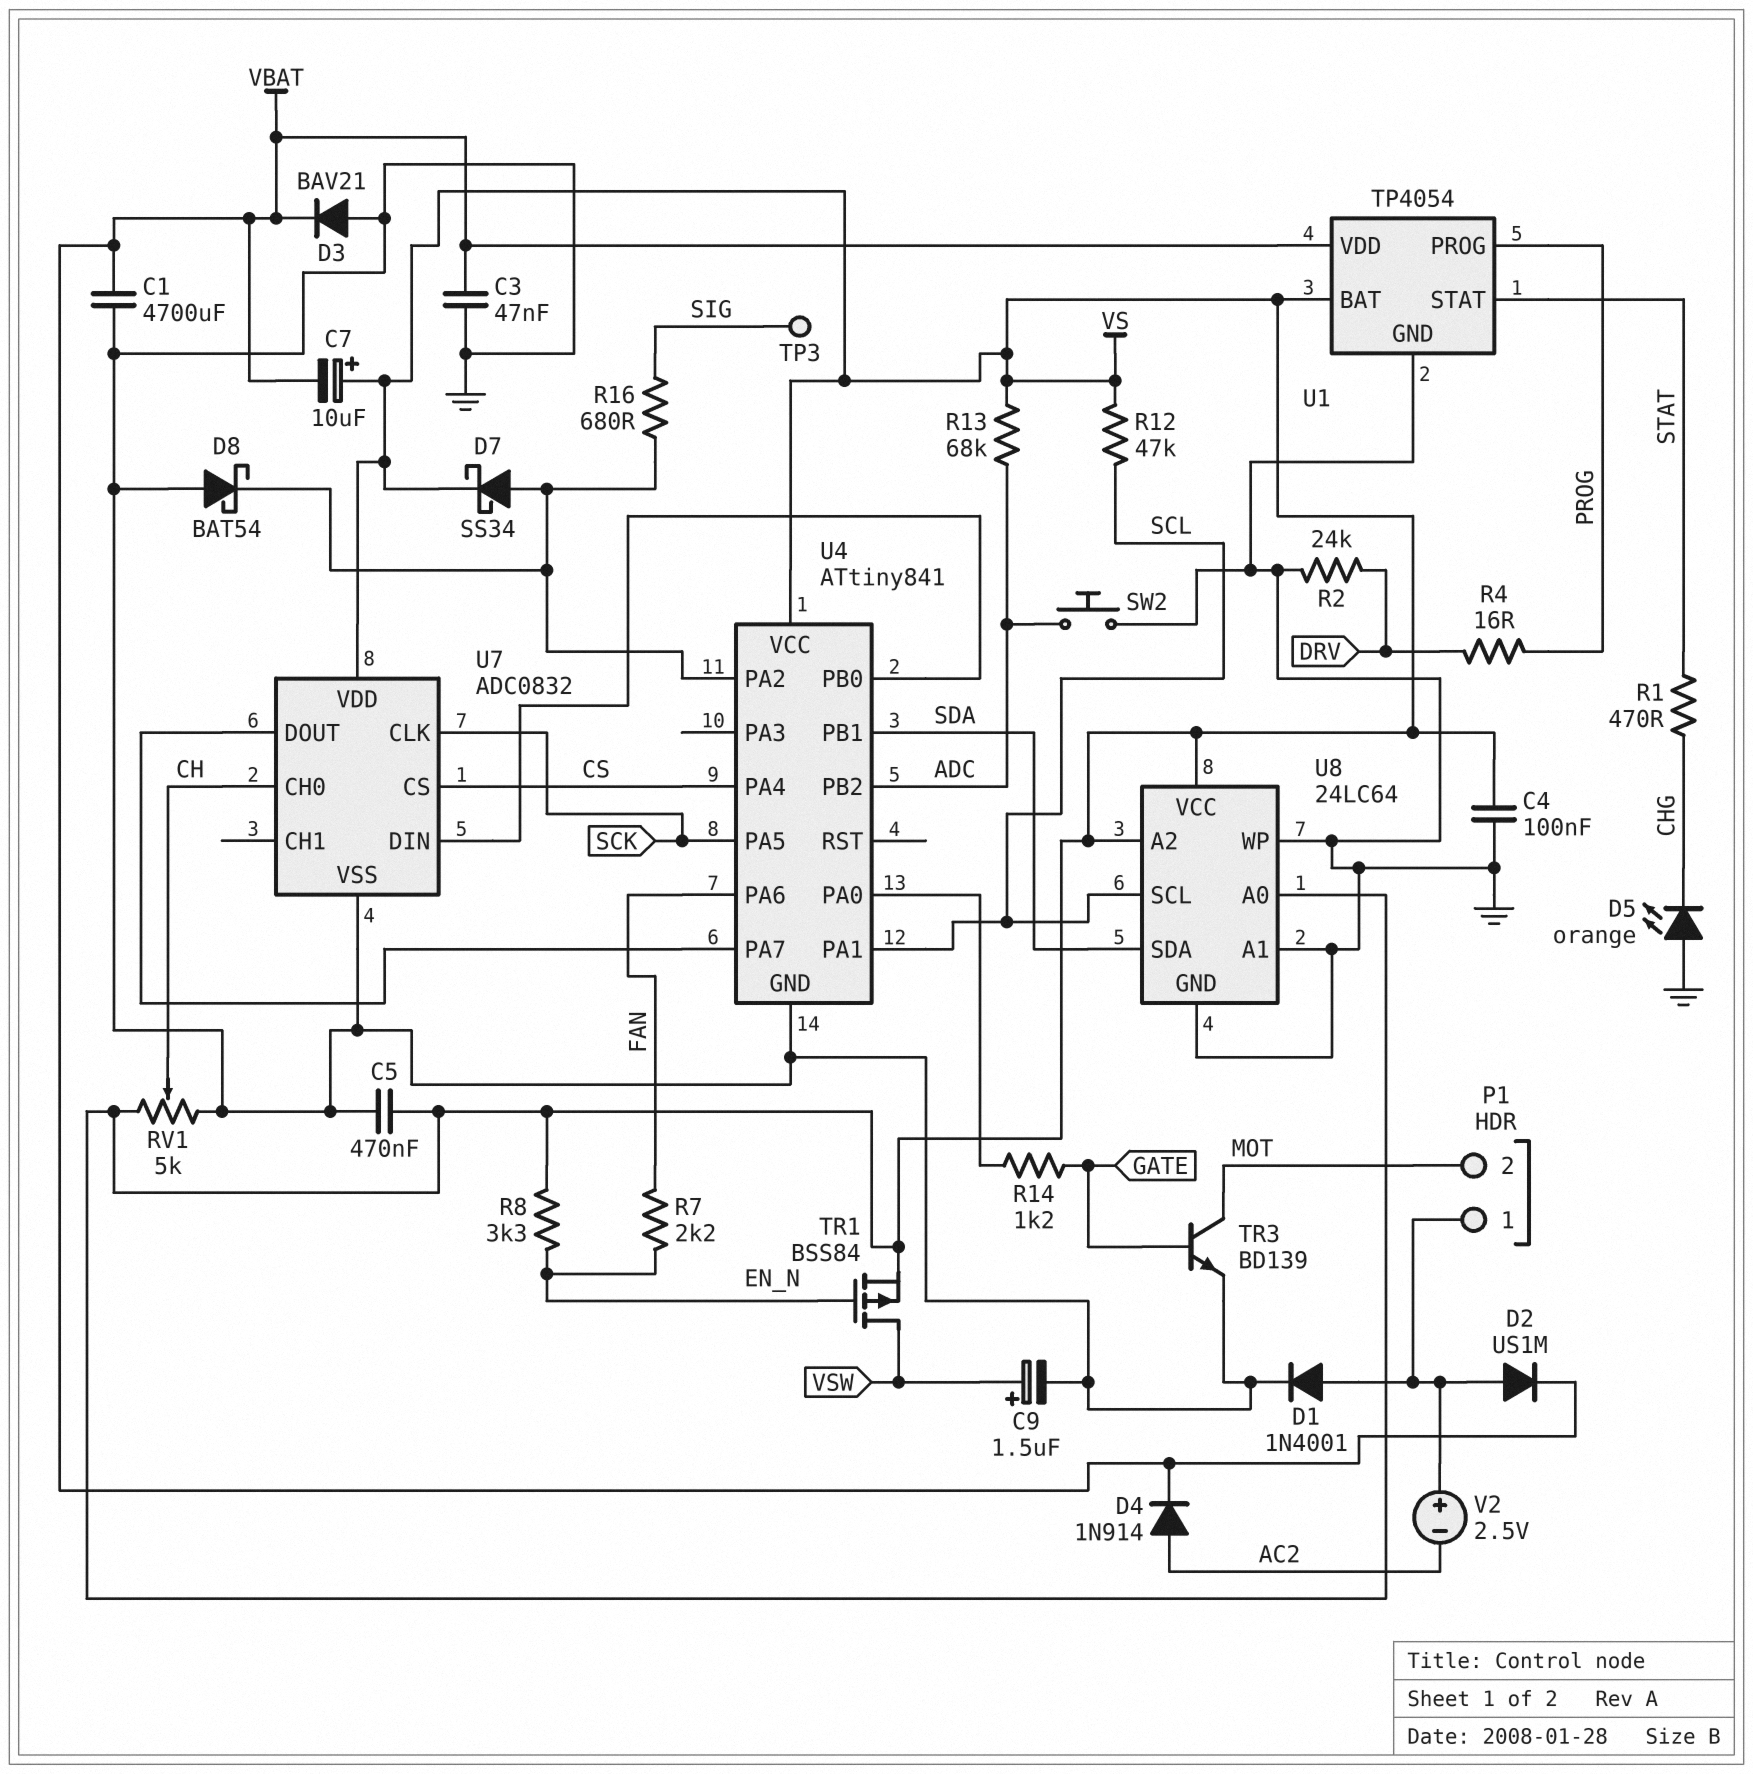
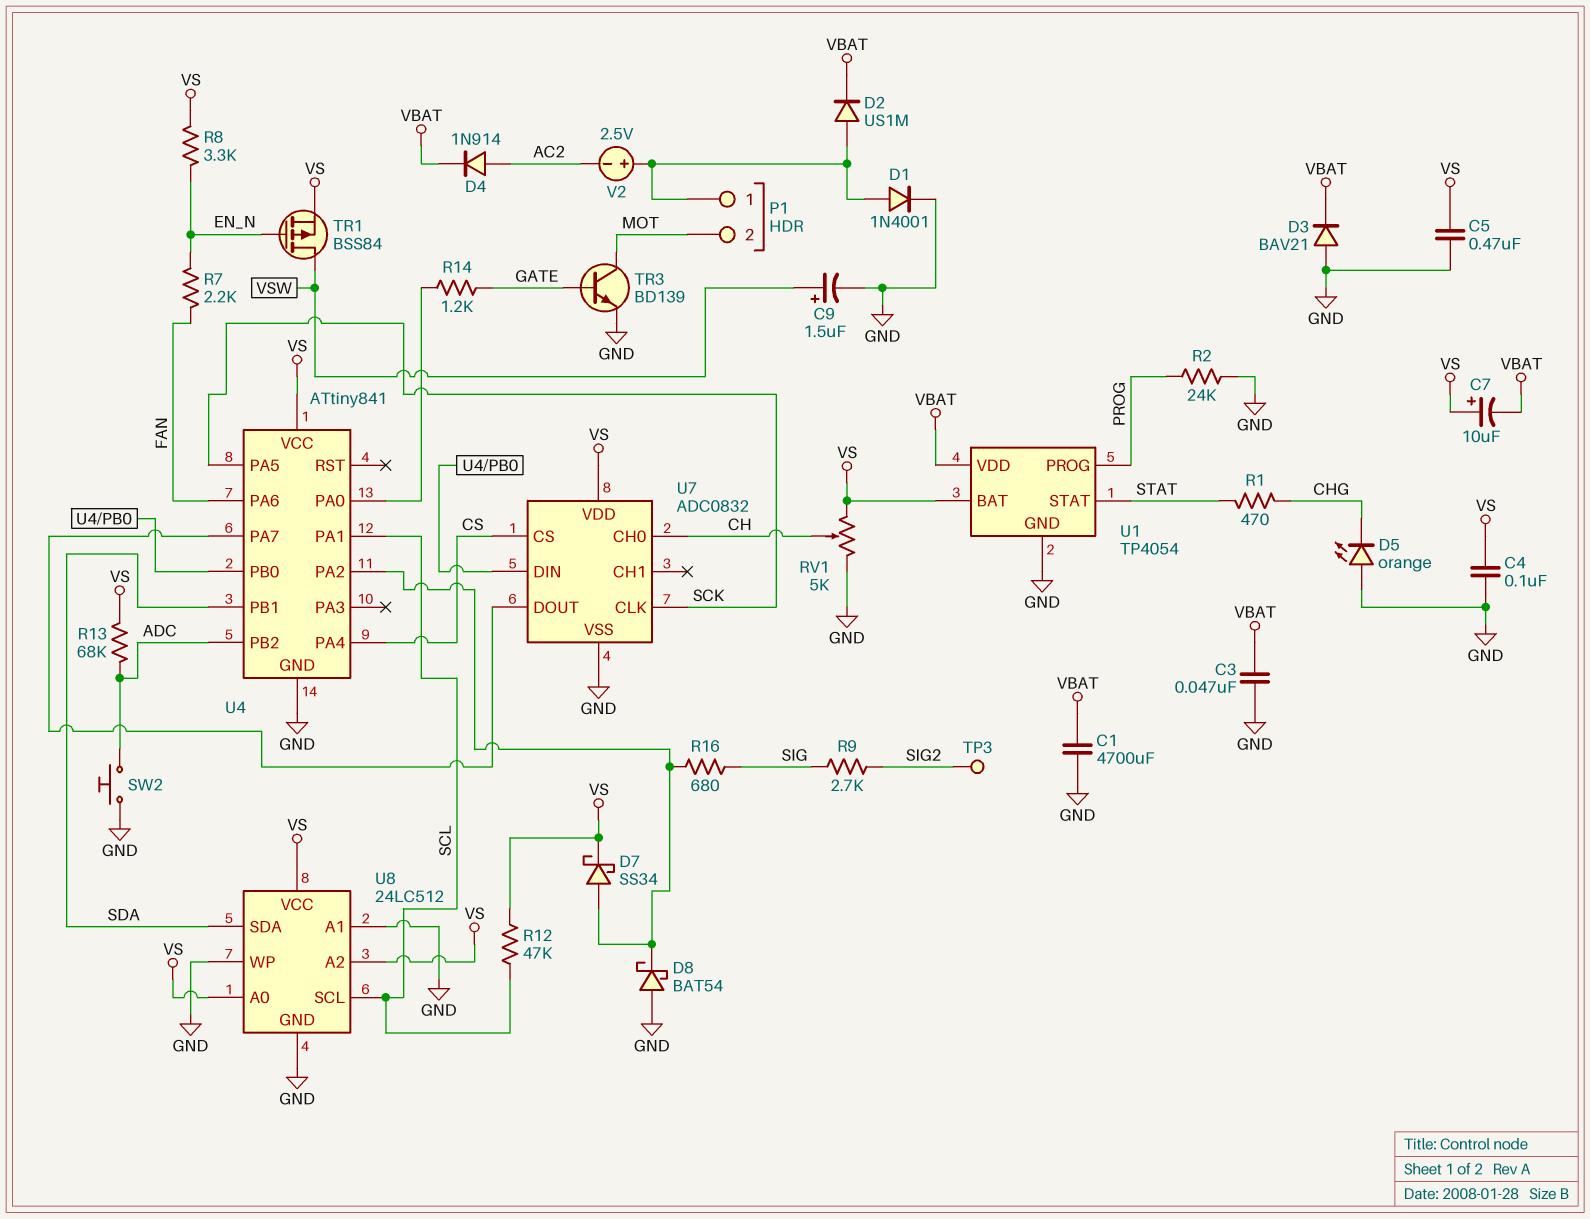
R2: 24k (DRV, GND) -> 24k (GND, PROG)
R4: 16 (DRV, PROG) -> none
R9: none -> 2.7k (SIG, SIG2)
TP3: test point (SIG) -> test point (SIG2)
U8: 24LC64 -> 24LC512

